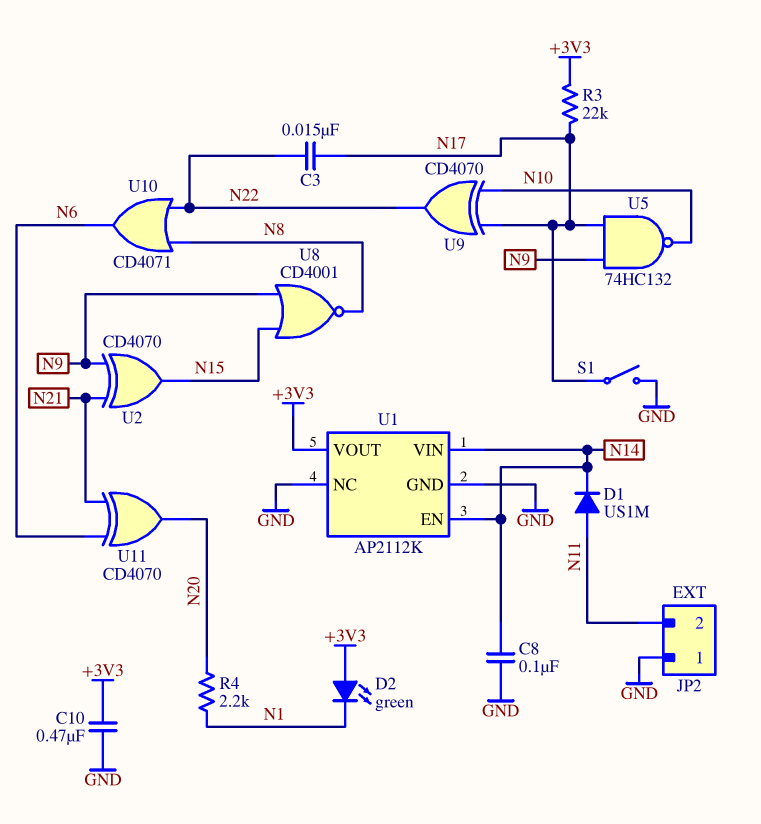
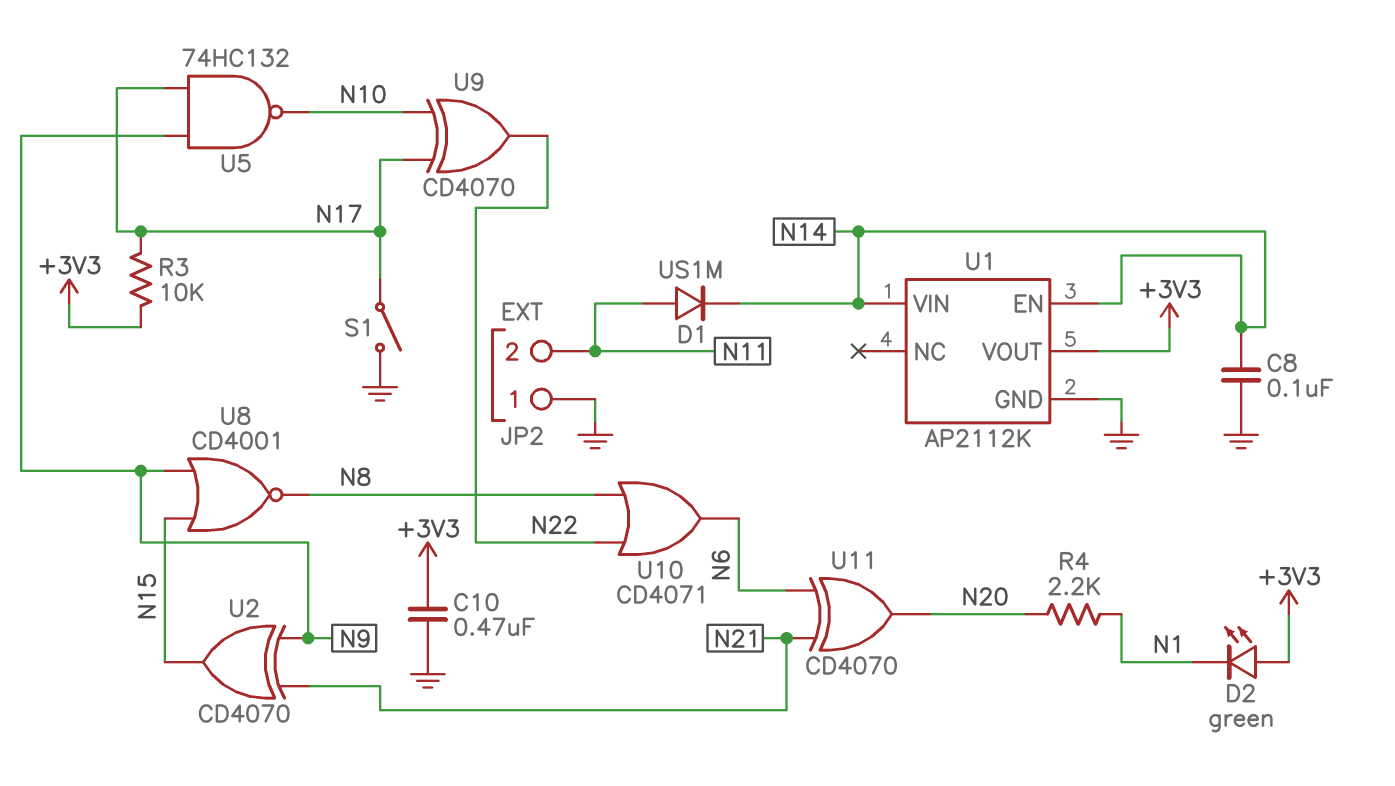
C3: 15nF (N17, N22) -> none
R3: 22k (+3V3, N17) -> 10k (+3V3, N17)
U1 pin NC: GND -> none

